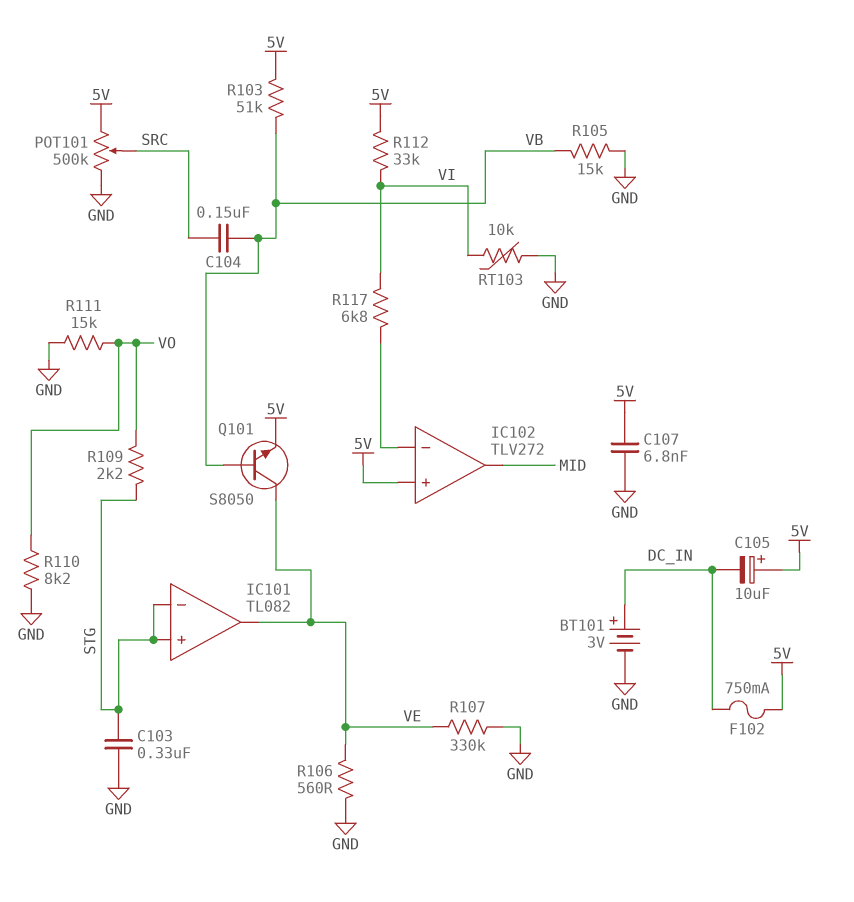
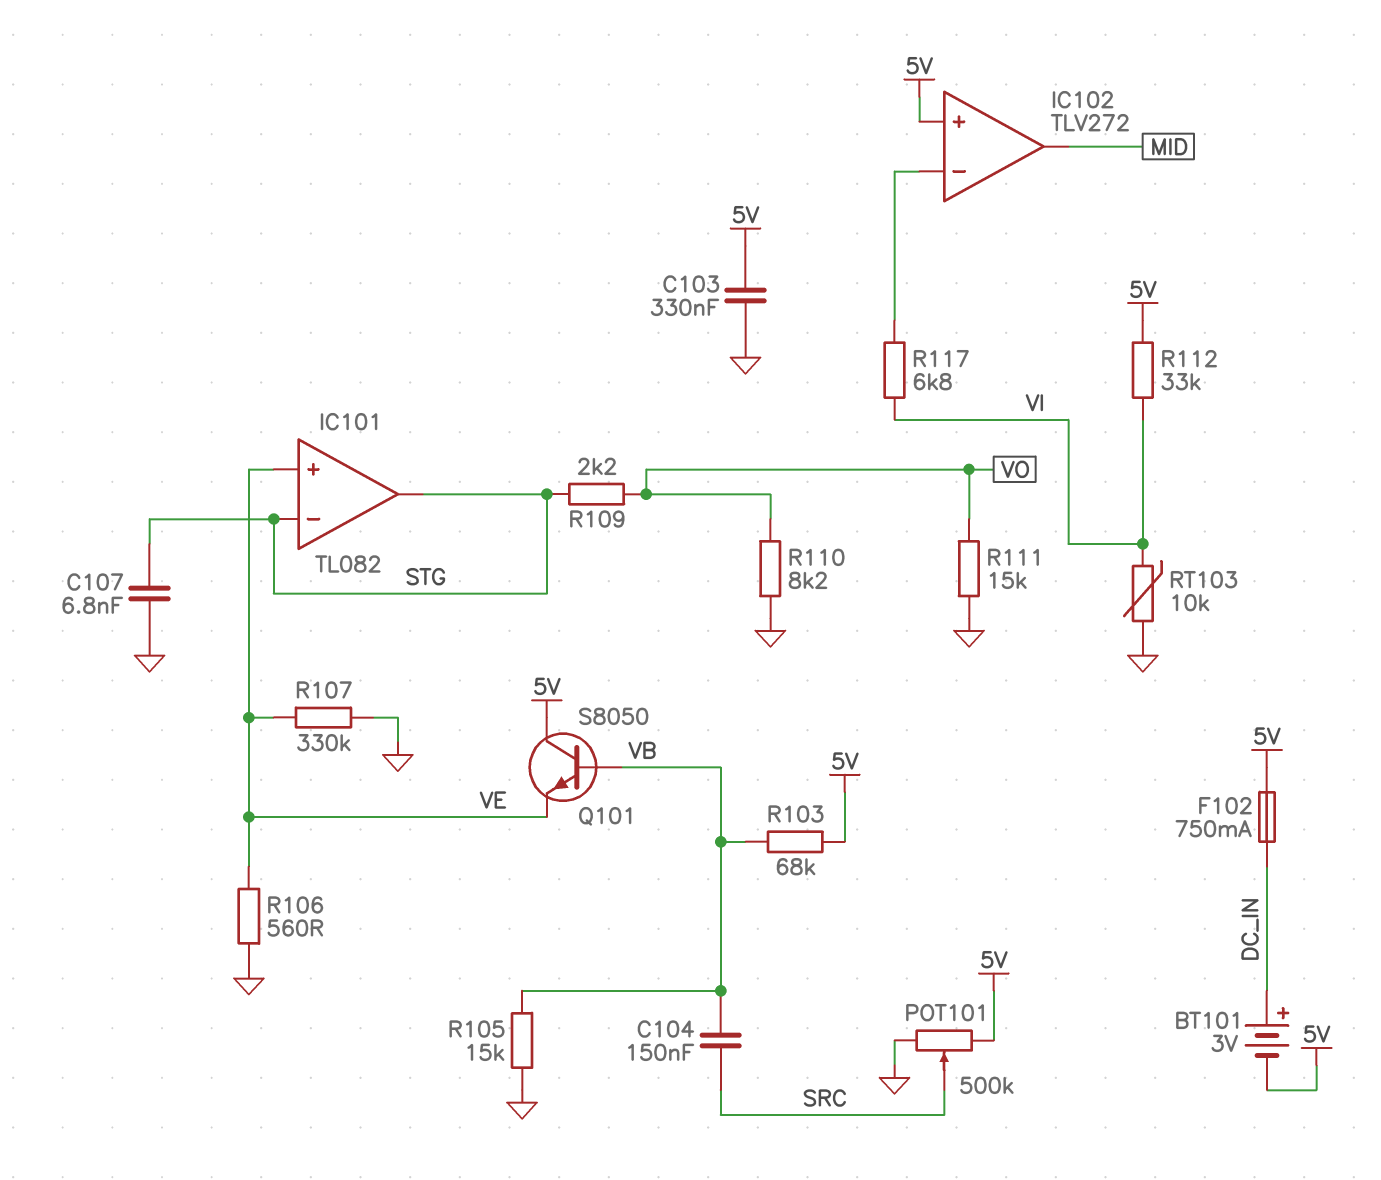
BT101: 3V (plus DC_IN, minus GND) -> 3V (plus DC_IN, minus 5V)
C103: 330nF (GND, STG) -> 330nF (5V, GND)
C105: 10uF (plus 5V, minus DC_IN) -> none
C107: 6.8nF (5V, GND) -> 6.8nF (GND, STG)
IC101 pin in+: STG -> VE
IC101 pin out: VE -> STG
Q101: NPN S8050 (B VB, C VE, E 5V) -> NPN S8050 (B VB, C 5V, E VE)
R103: 51k (5V, VB) -> 68k (5V, VB)

